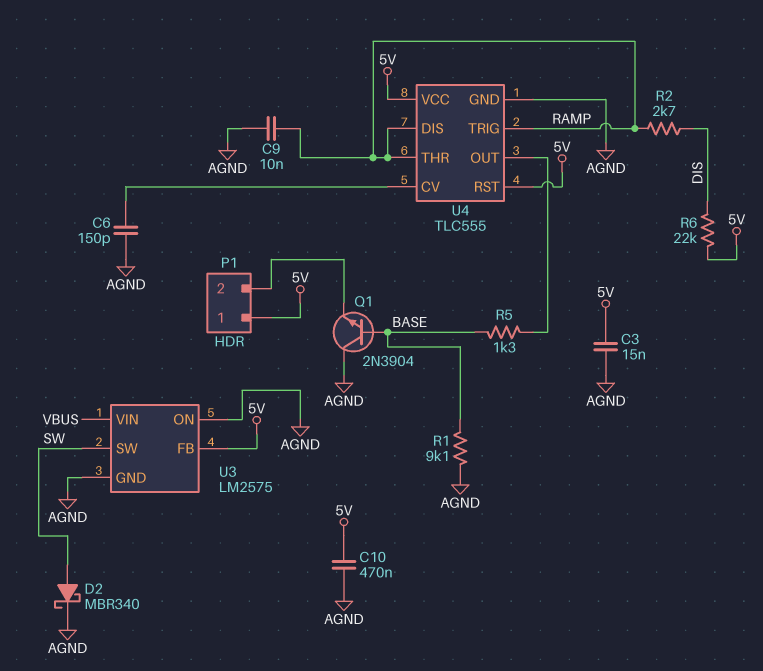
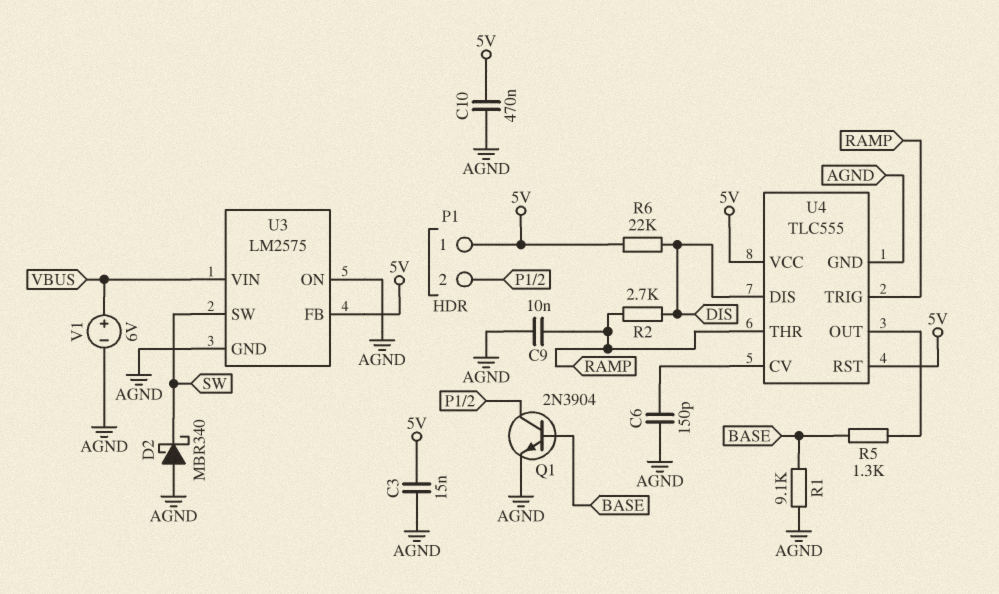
D2: schottky MBR340 (A SW, K AGND) -> schottky MBR340 (A AGND, K SW)
Q1: NPN 2N3904 (B BASE, C AGND, E P1/2) -> NPN 2N3904 (B BASE, C P1/2, E AGND)
U4 pin DIS: RAMP -> DIS
V1: none -> 6V (plus VBUS, minus AGND)

